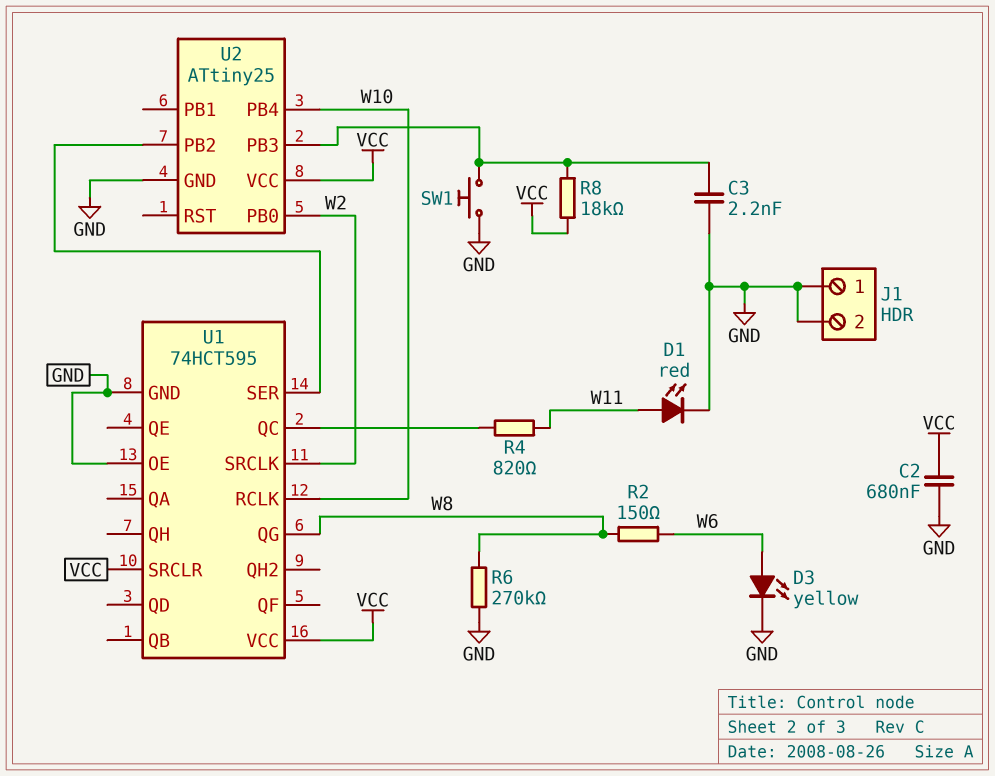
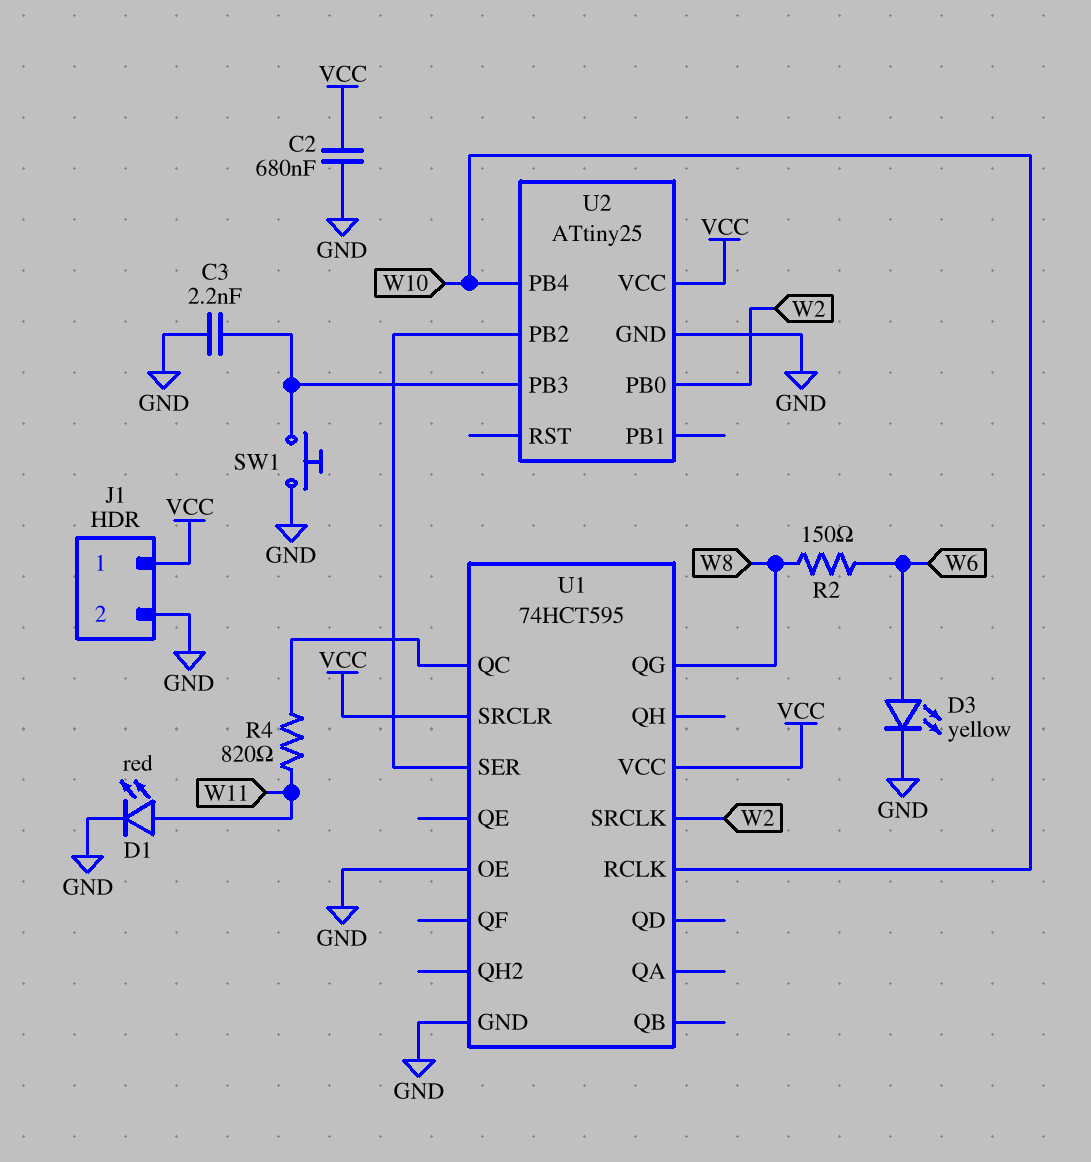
J1 pin 1: GND -> VCC
R6: 270k (GND, W8) -> none
R8: 18k (U2/PB3, VCC) -> none

